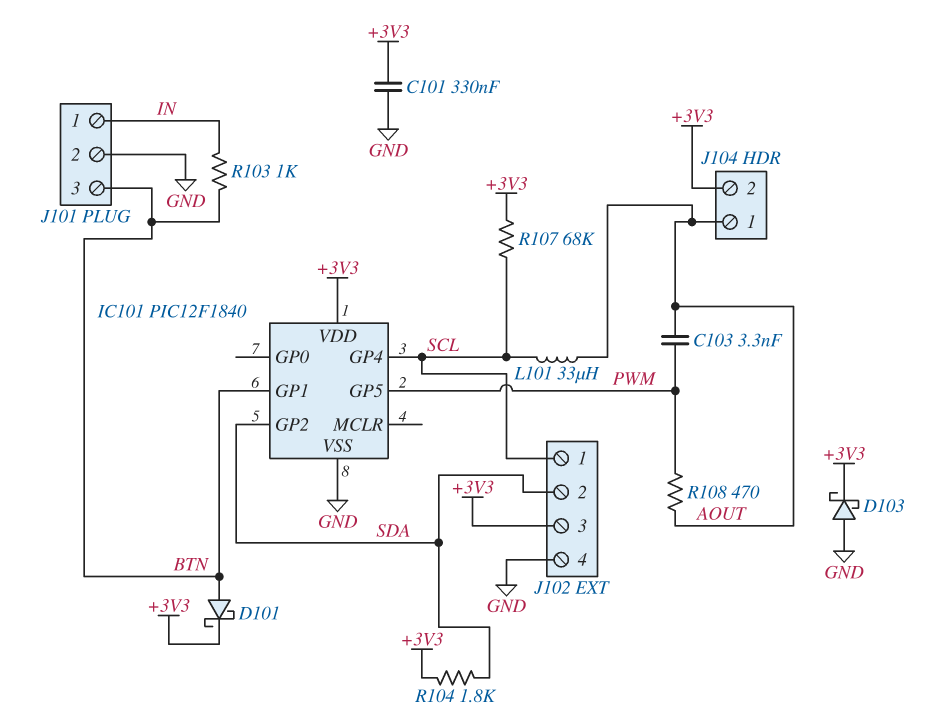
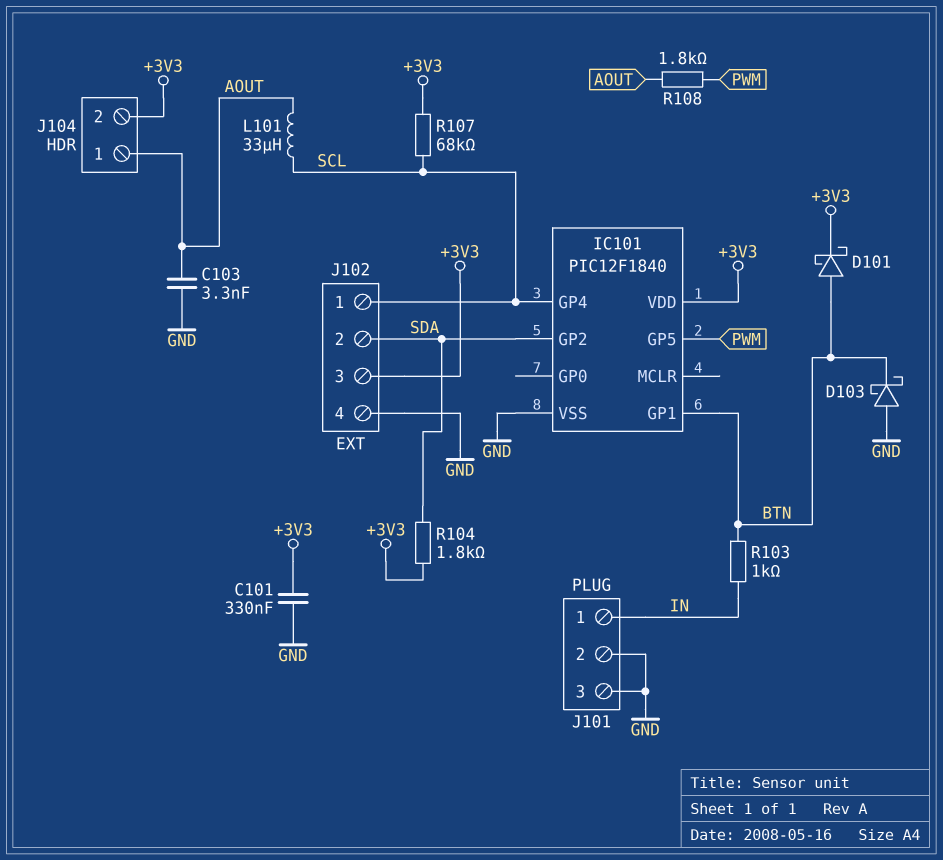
C103: 3.3nF (AOUT, PWM) -> 3.3nF (AOUT, GND)
D103: schottky (A GND, K +3V3) -> schottky (A GND, K BTN)
J101 pin 3: BTN -> GND
R108: 470 (AOUT, PWM) -> 1.8k (AOUT, PWM)

